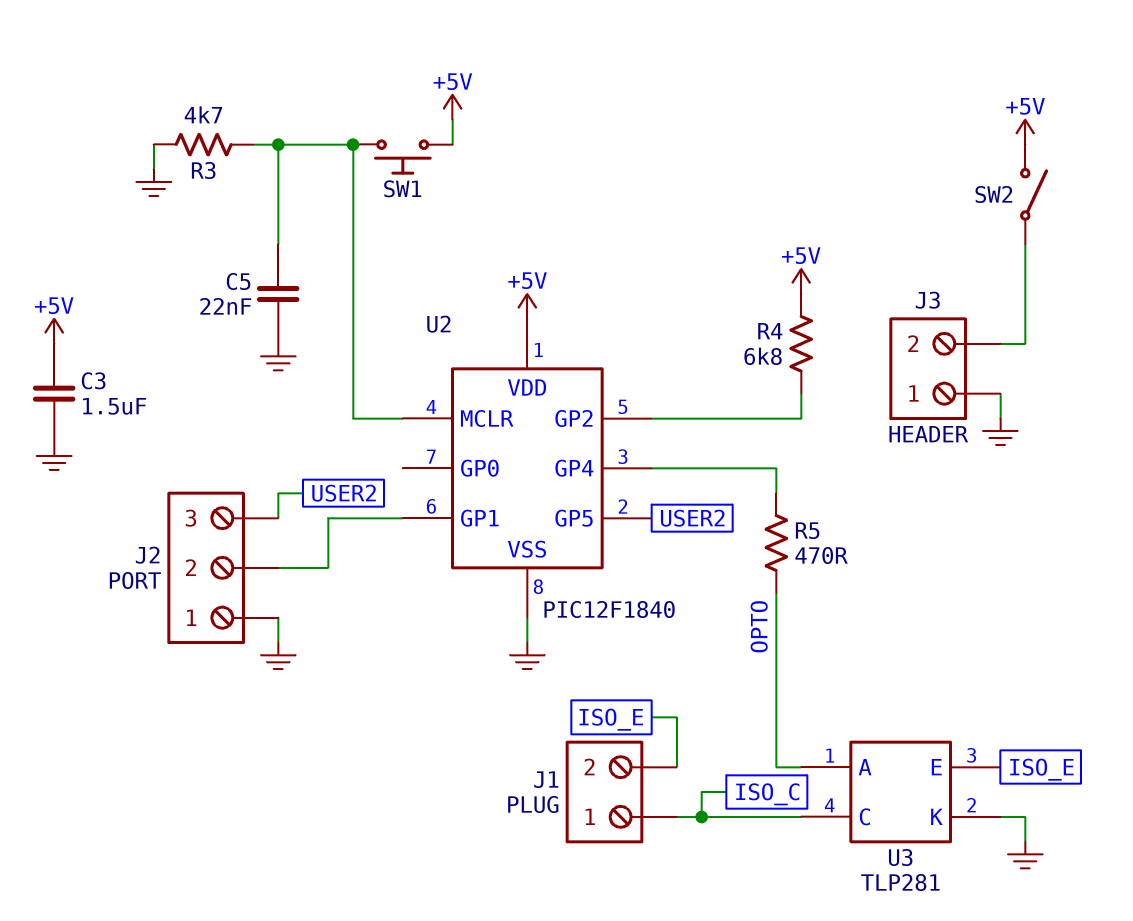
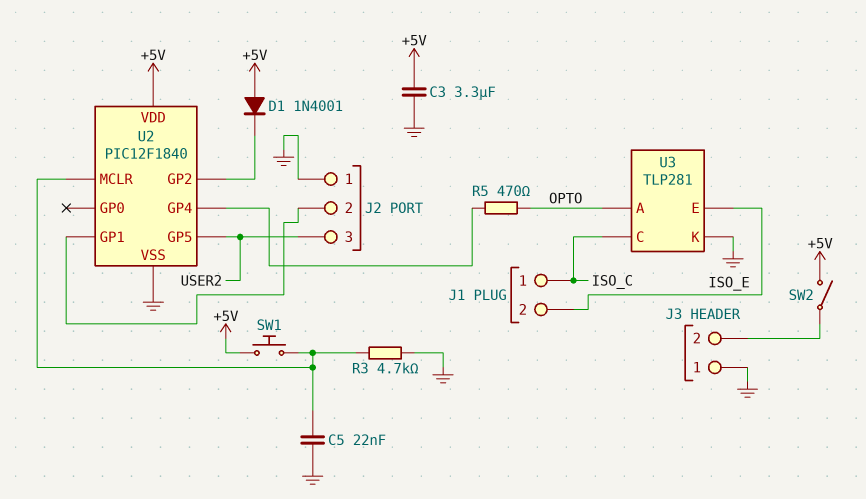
C3: 1.5uF (+5V, GND) -> 3.3uF (+5V, GND)
D1: none -> diode 1N4001 (A +5V, K U2/GP2)
R4: 6.8k (+5V, U2/GP2) -> none

